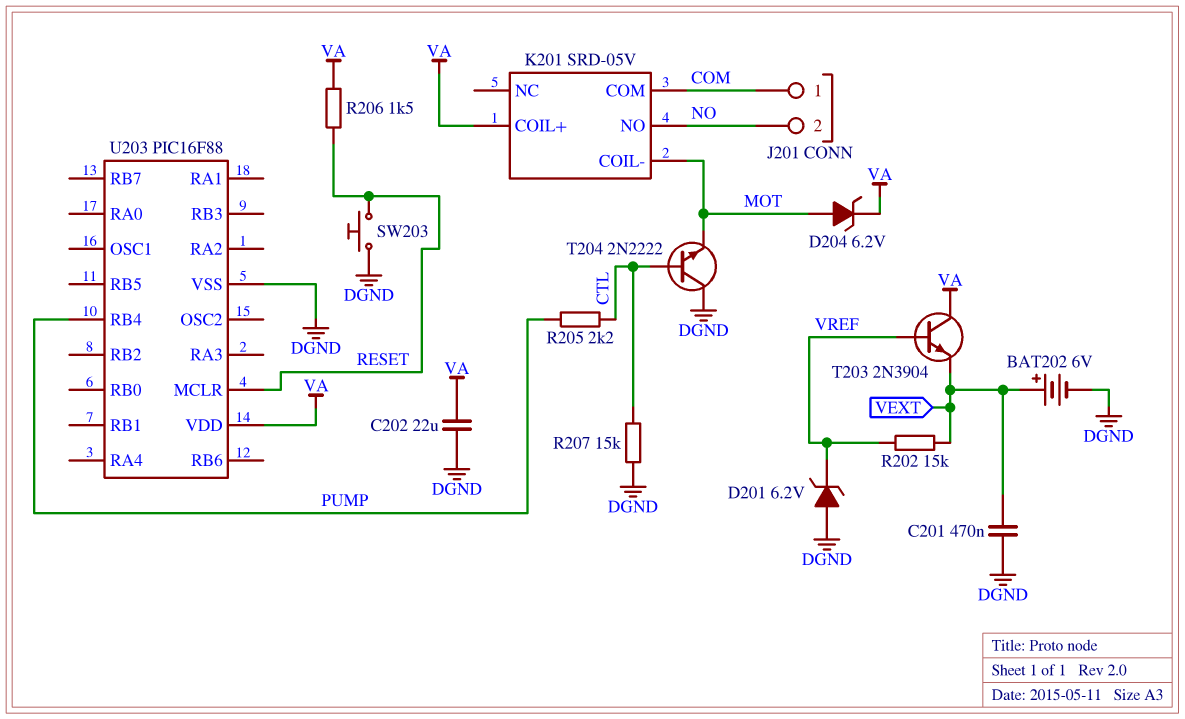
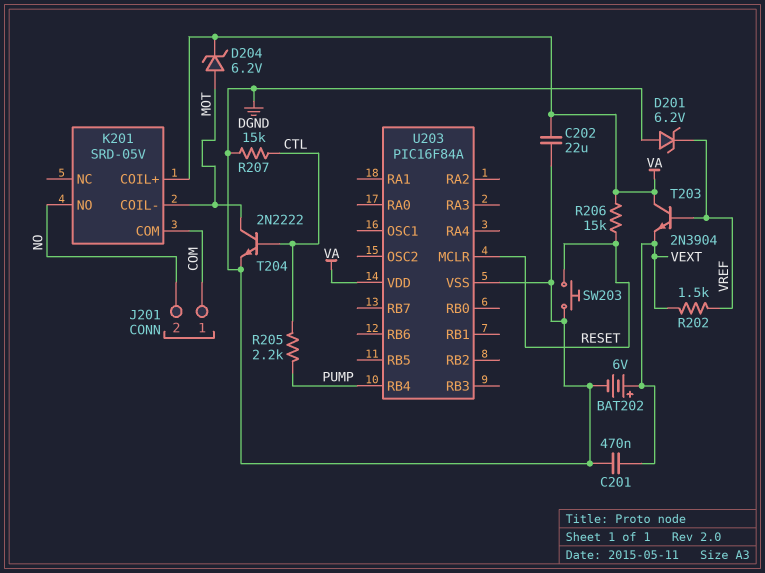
R202: 15k (VEXT, VREF) -> 1.5k (VEXT, VREF)
R206: 1.5k (RESET, VA) -> 15k (RESET, VA)
T204: NPN 2N2222 (B CTL, C DGND, E MOT) -> NPN 2N2222 (B CTL, C MOT, E DGND)
U203: PIC16F88 -> PIC16F84A

